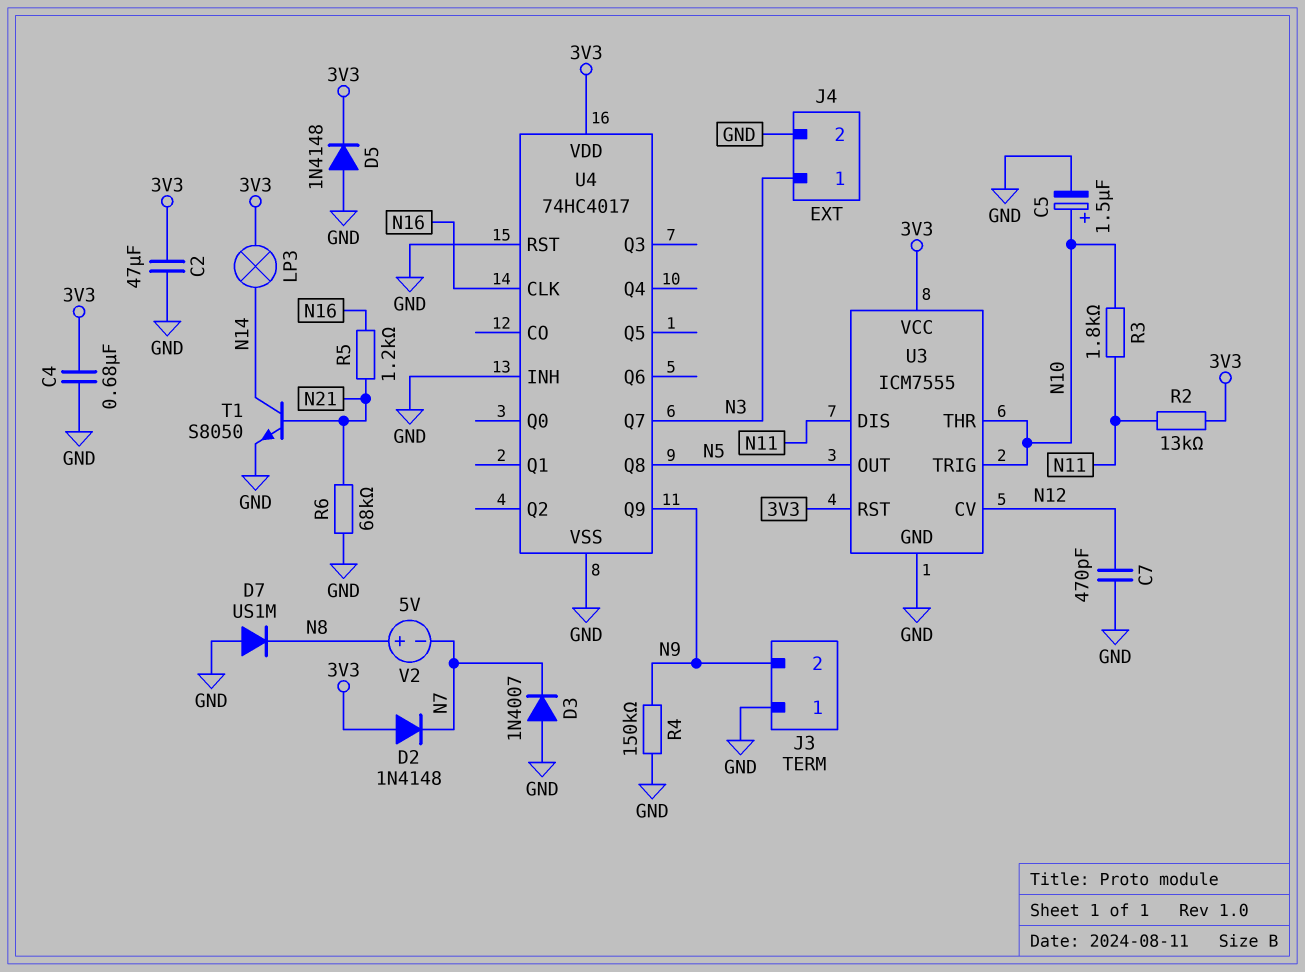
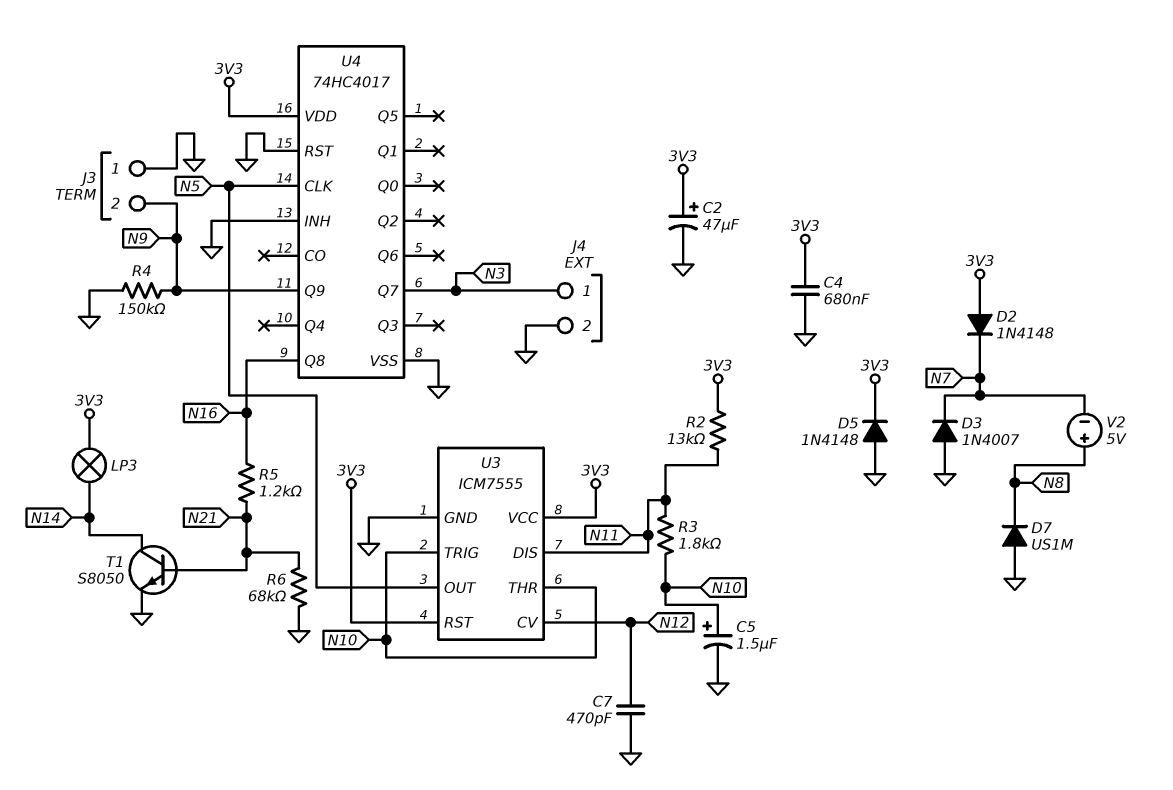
C2: 47uF (3V3, GND) -> 47uF (plus 3V3, minus GND)
U4 pin CLK: N16 -> N5
U4 pin Q8: N5 -> N16

